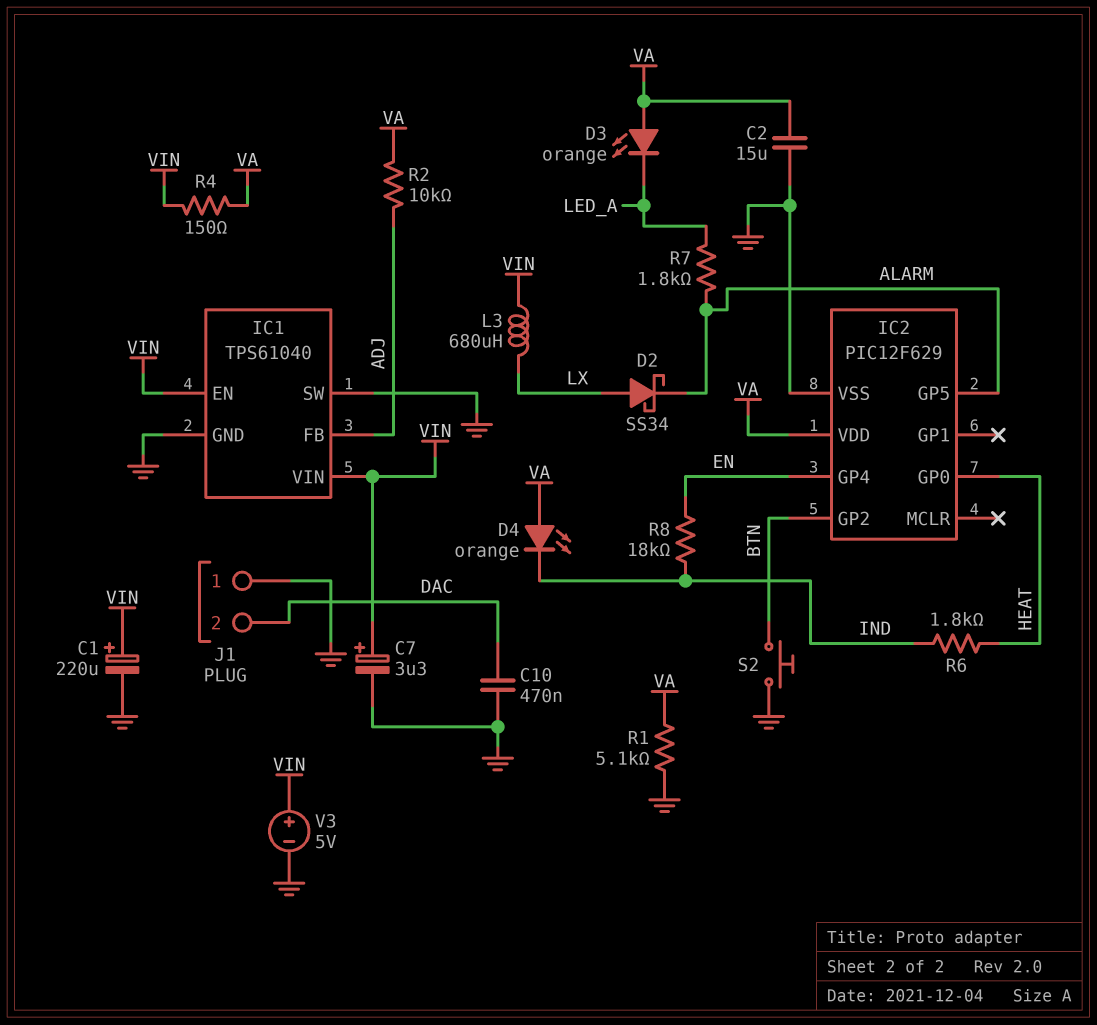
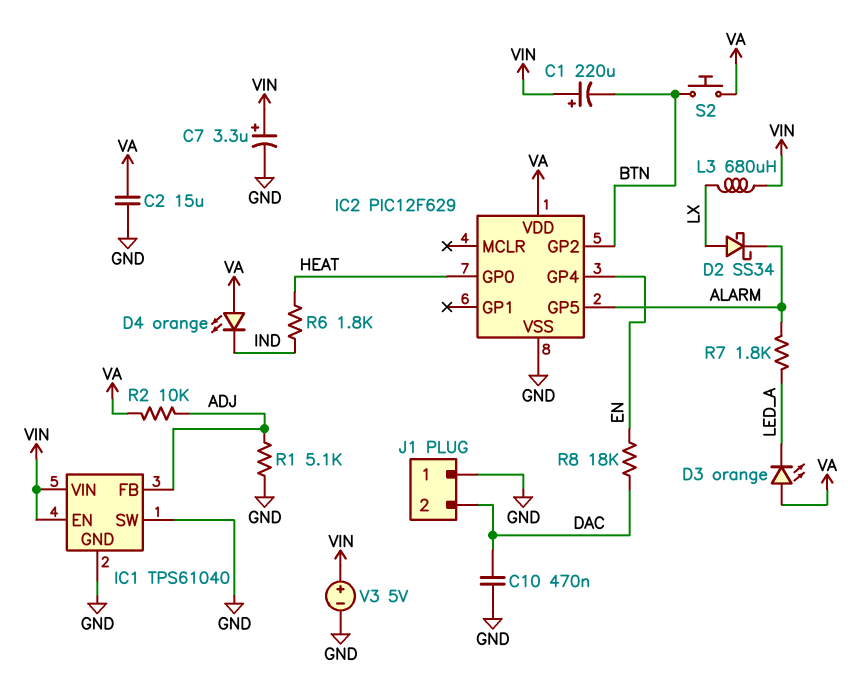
C1: 220uF (plus VIN, minus GND) -> 220uF (plus VIN, minus BTN)
R1: 5.1k (GND, VA) -> 5.1k (ADJ, GND)
R4: 150 (VA, VIN) -> none
R8: 18k (EN, IND) -> 18k (DAC, EN)
S2: button (BTN, GND) -> button (BTN, VA)

